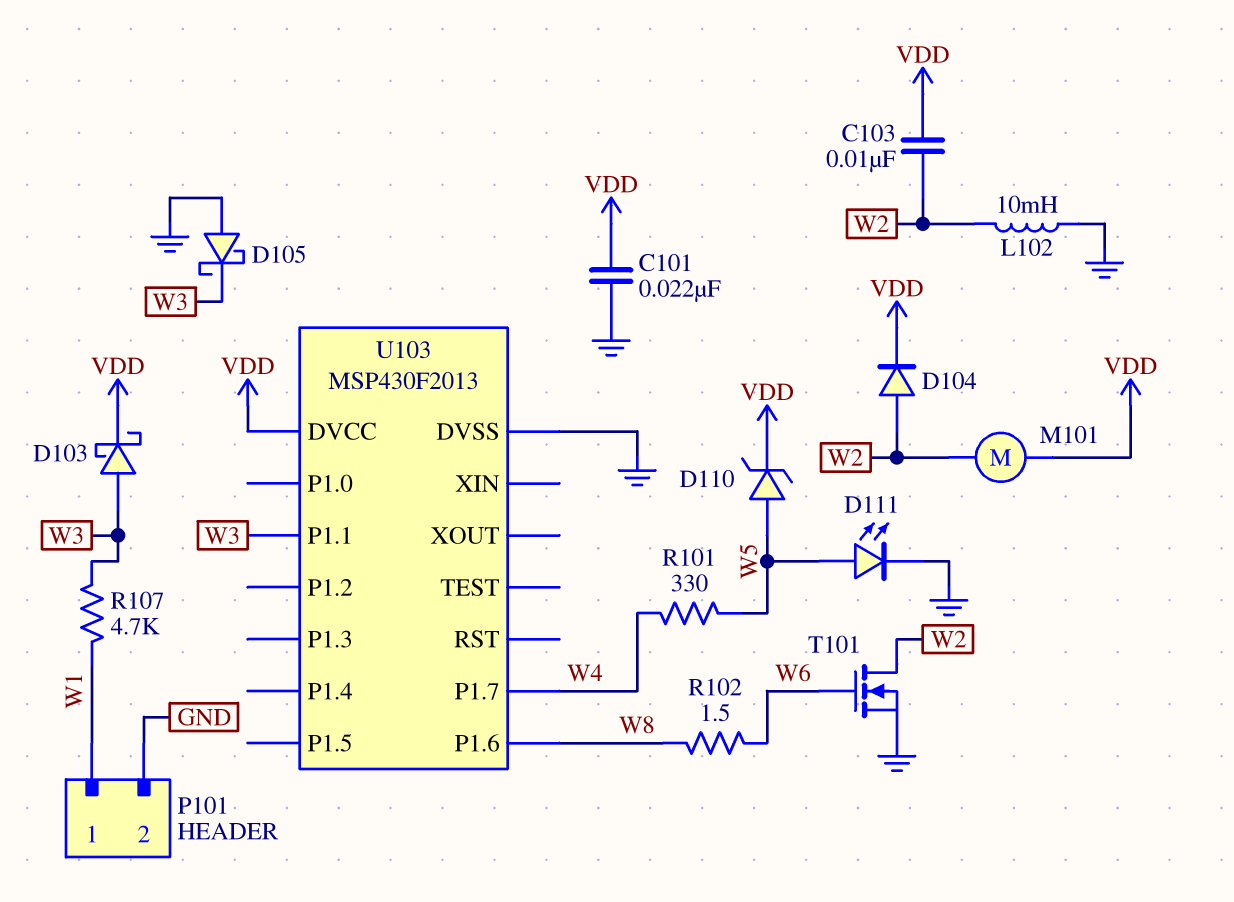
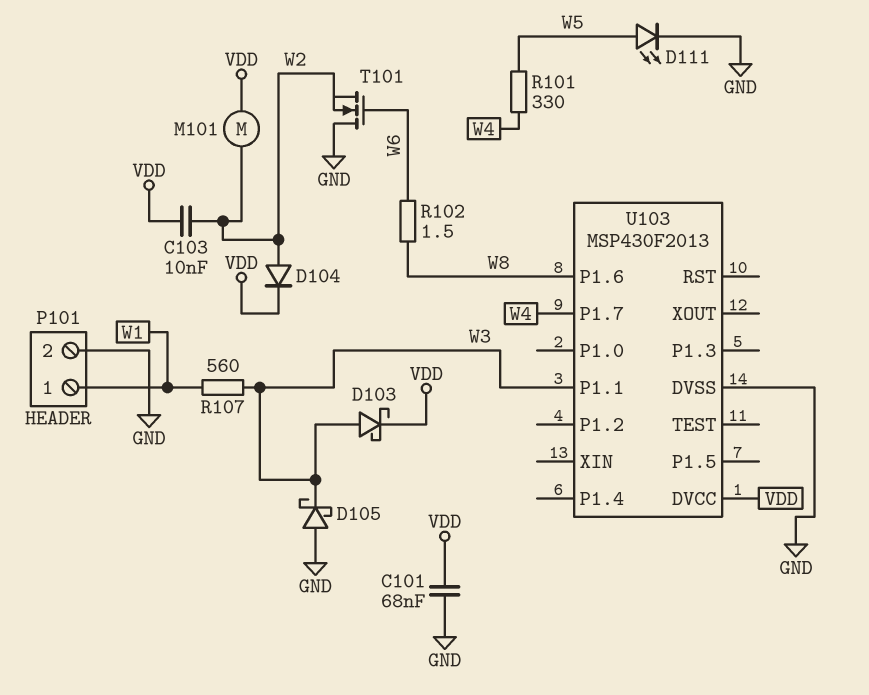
C101: 22nF (GND, VDD) -> 68nF (GND, VDD)
D110: zener (A W5, K VDD) -> none
L102: 10mH (GND, W2) -> none
R107: 4.7k (W1, W3) -> 560 (W1, W3)
T101: NMOS (G W6, D W2, S GND) -> NMOS (G W6, D GND, S W2)

